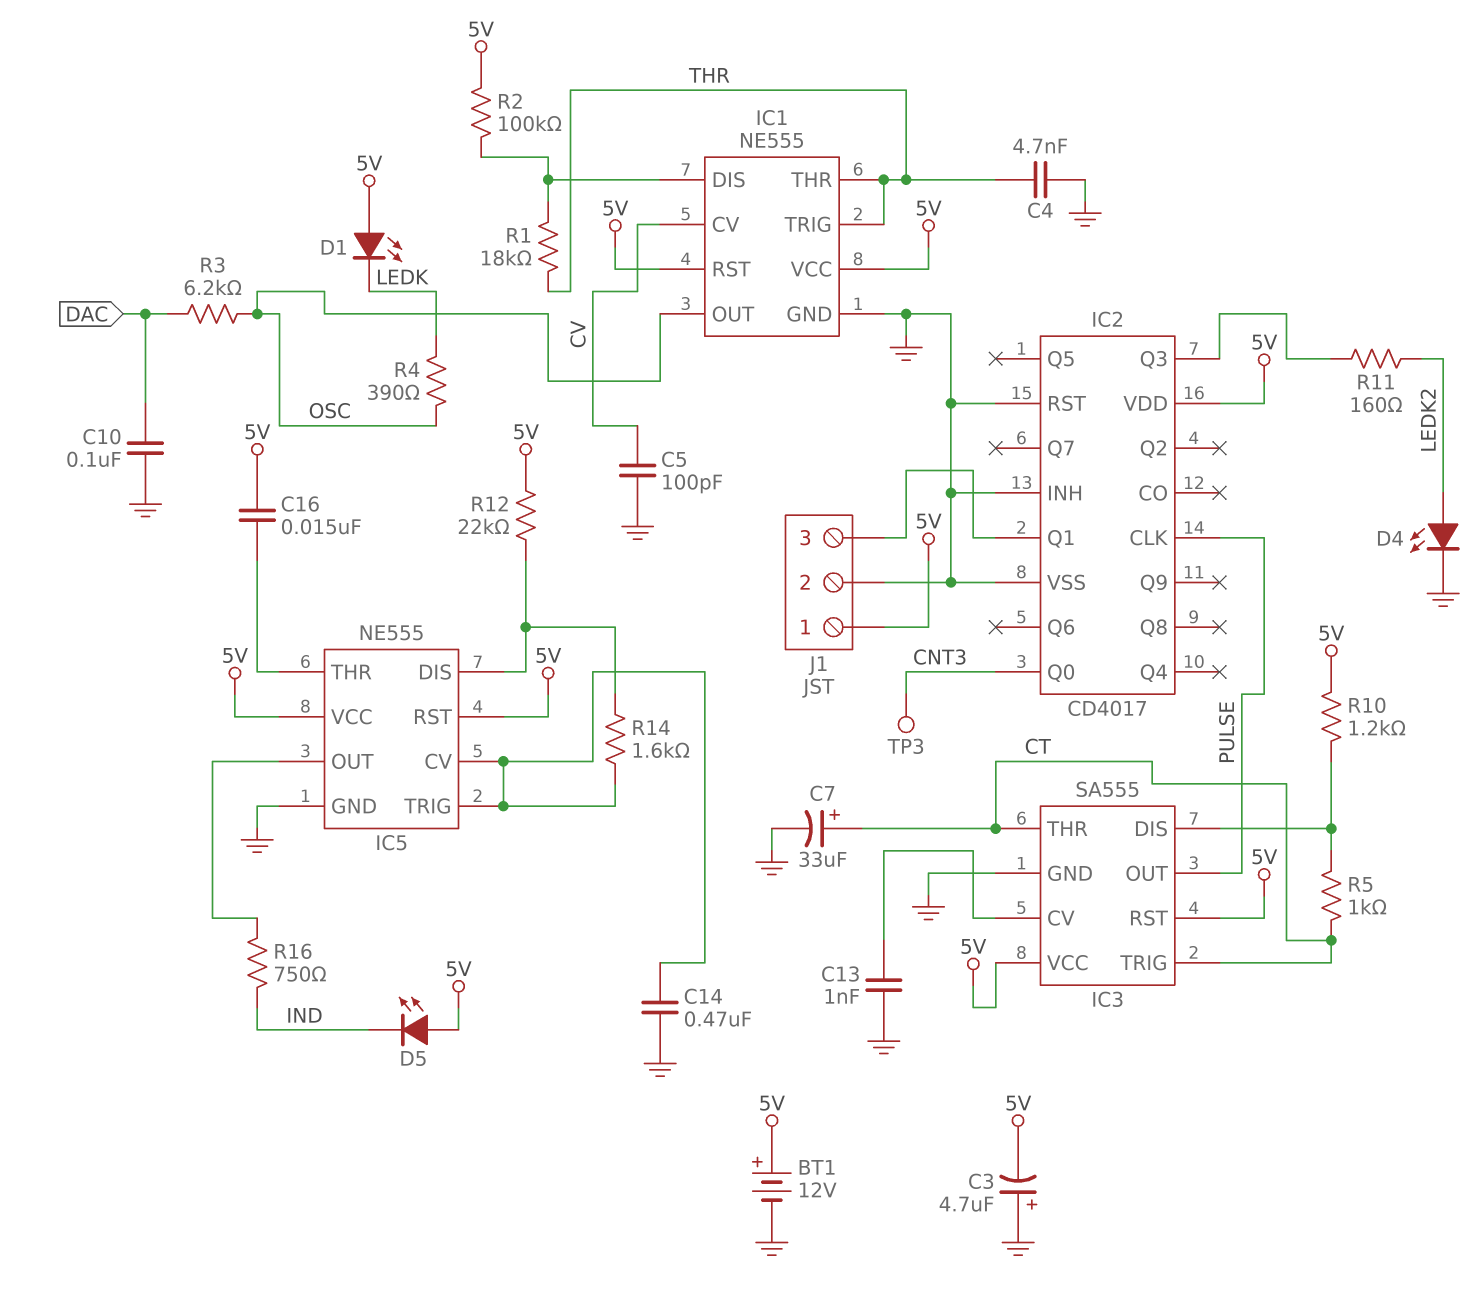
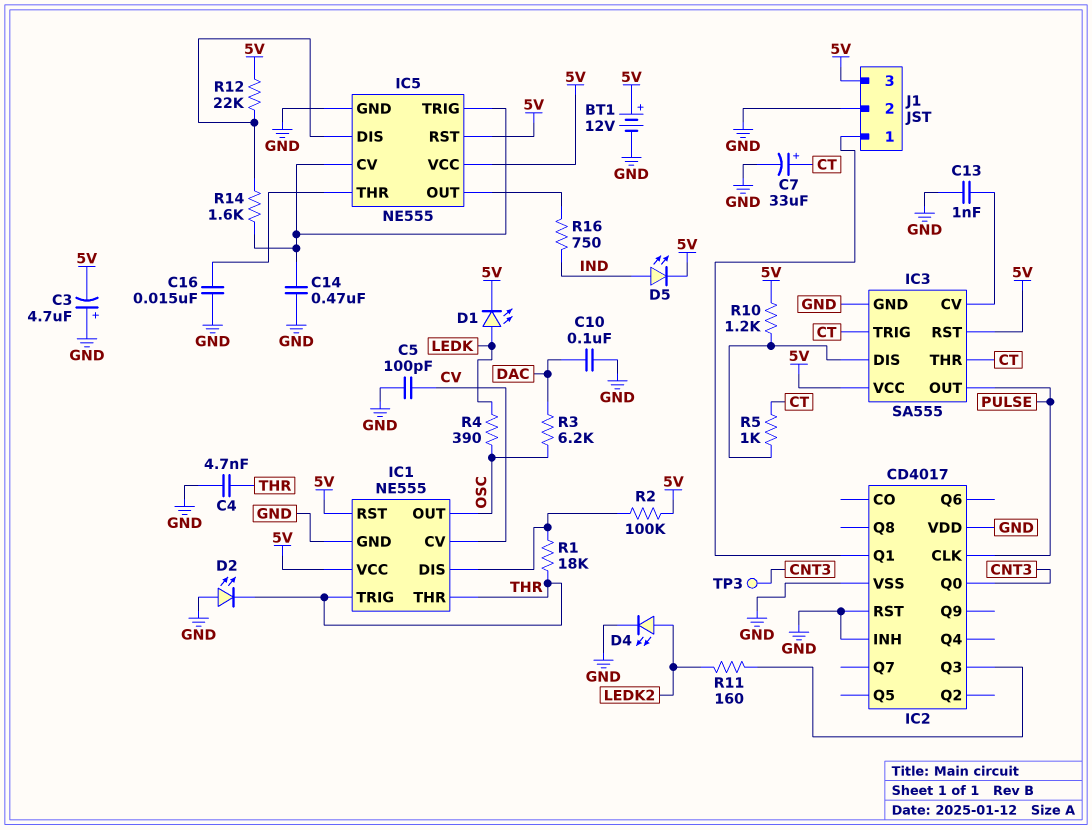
C16: 15nF (5V, IC5/THR) -> 15nF (GND, IC5/THR)
D1: LED (A 5V, K LEDK) -> LED (A LEDK, K 5V)
D2: none -> LED (A GND, K THR)
D5: LED (A 5V, K IND) -> LED (A IND, K 5V)
IC2 pin VDD: 5V -> GND
J1 pin 1: 5V -> IC2/Q1
J1 pin 3: IC2/Q1 -> 5V

